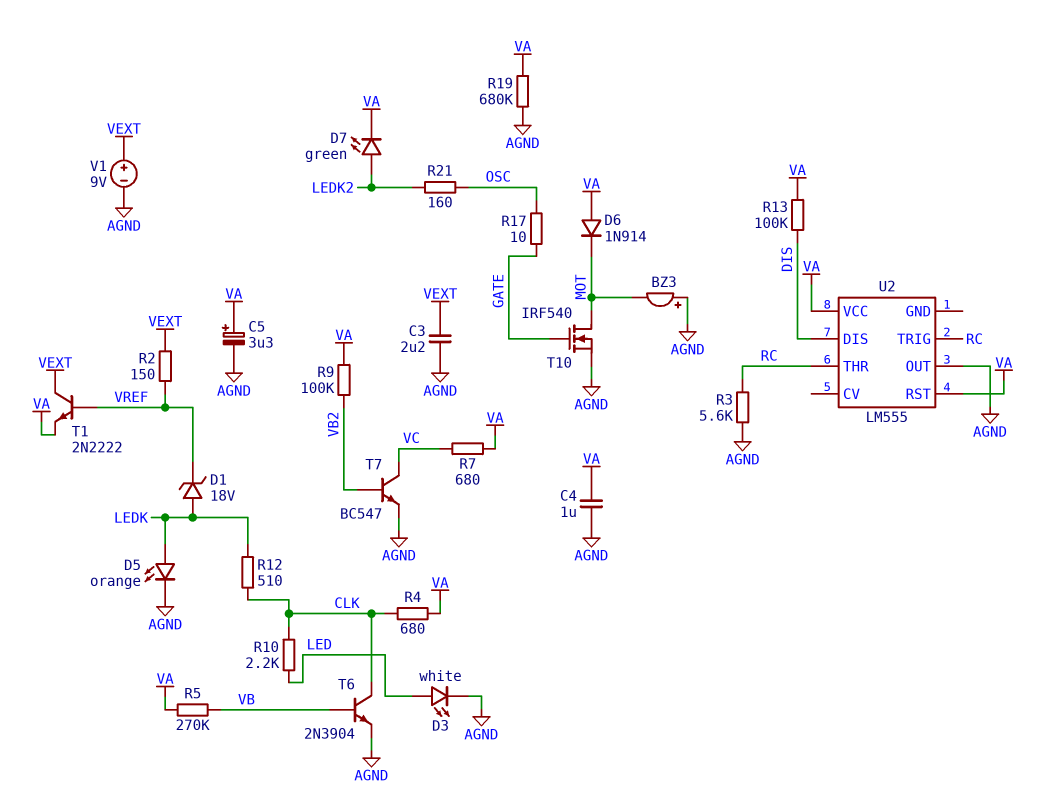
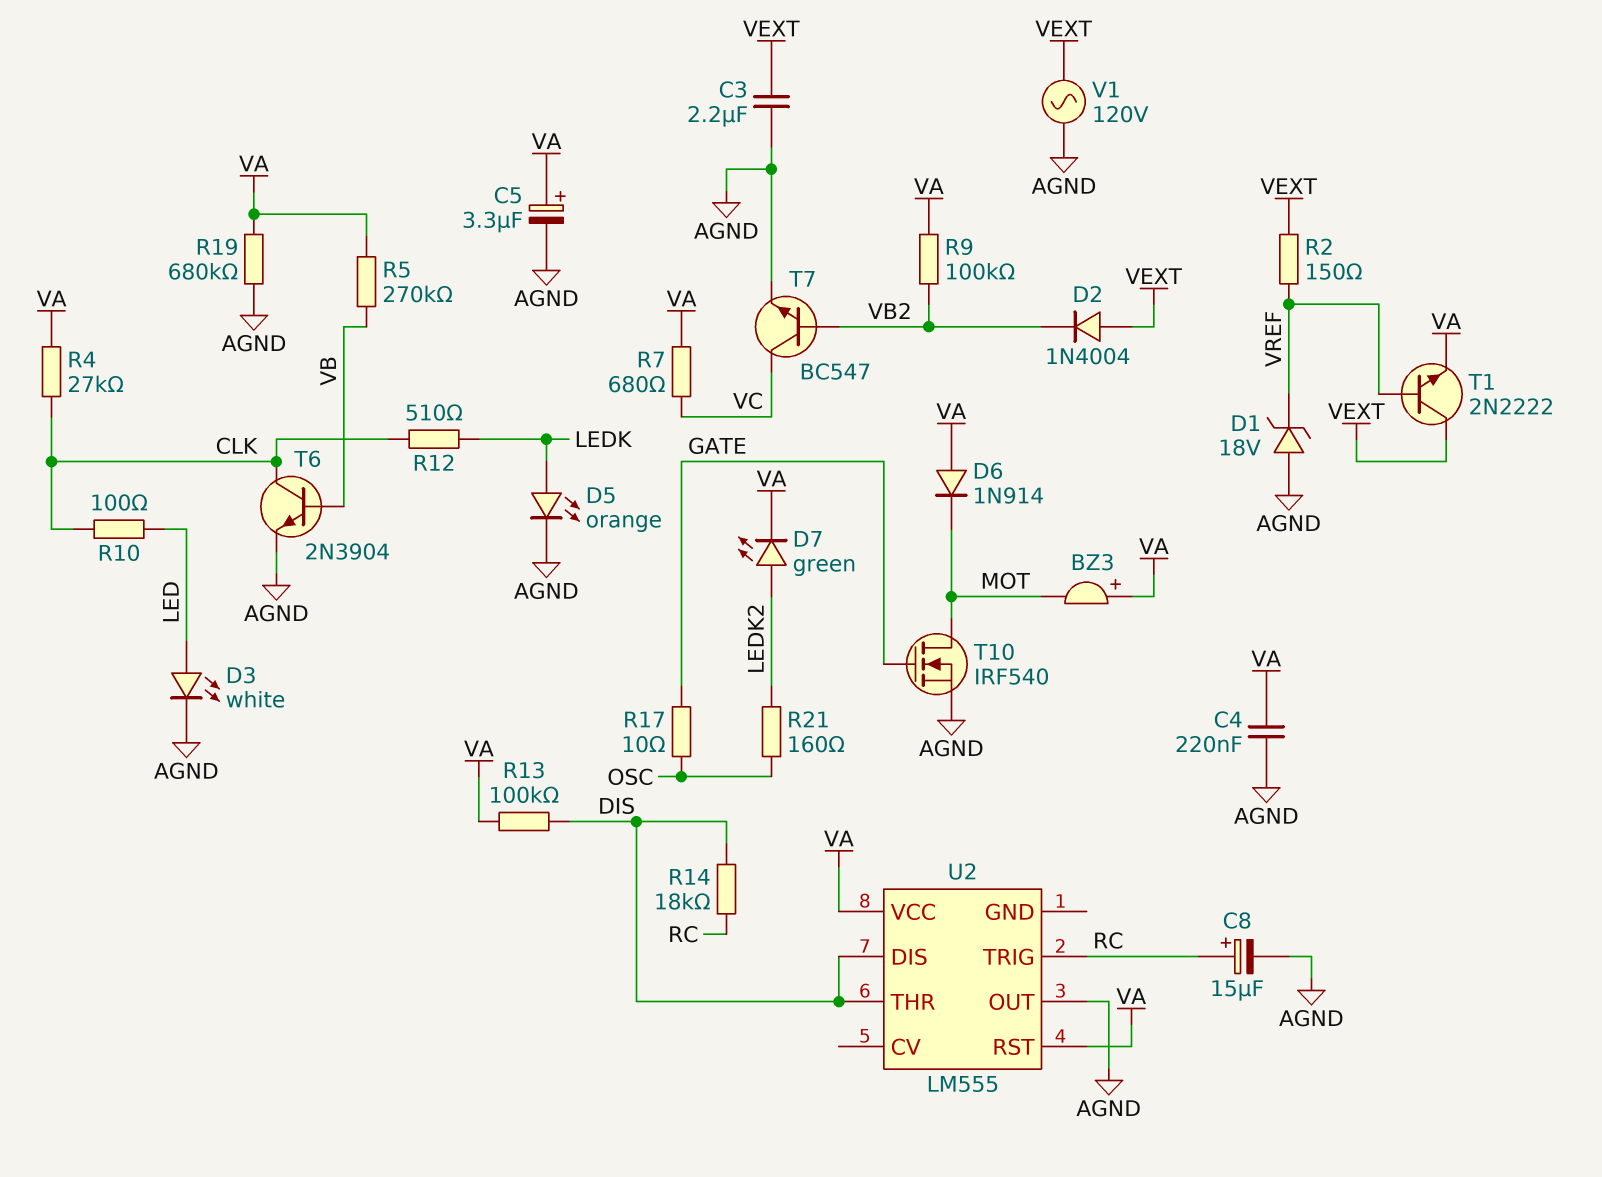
BZ3: buzzer (plus AGND, minus MOT) -> buzzer (plus VA, minus MOT)
C4: 1uF (AGND, VA) -> 220nF (AGND, VA)
C8: none -> 15uF (plus RC, minus AGND)
D1: zener 18V (A LEDK, K VREF) -> zener 18V (A AGND, K VREF)
D2: none -> diode 1N4004 (A VEXT, K VB2)
R3: 5.6k (AGND, RC) -> none
R4: 680 (CLK, VA) -> 27k (CLK, VA)
R10: 2.2k (CLK, LED) -> 100 (CLK, LED)
R14: none -> 18k (DIS, RC)
U2 pin THR: RC -> DIS
V1: 9V (plus VEXT, minus AGND) -> AC 120V (AGND, VEXT)

